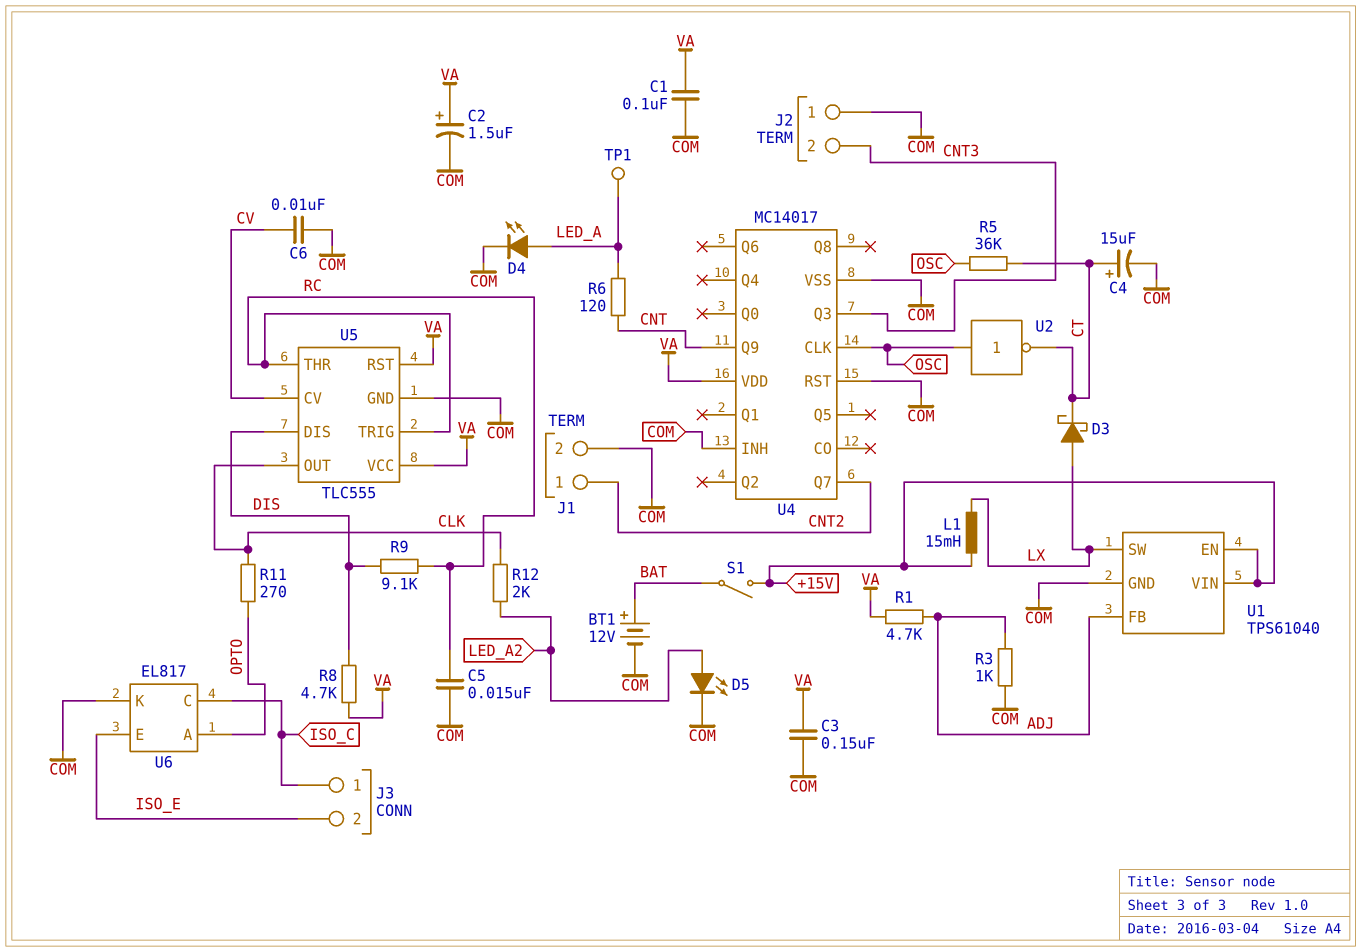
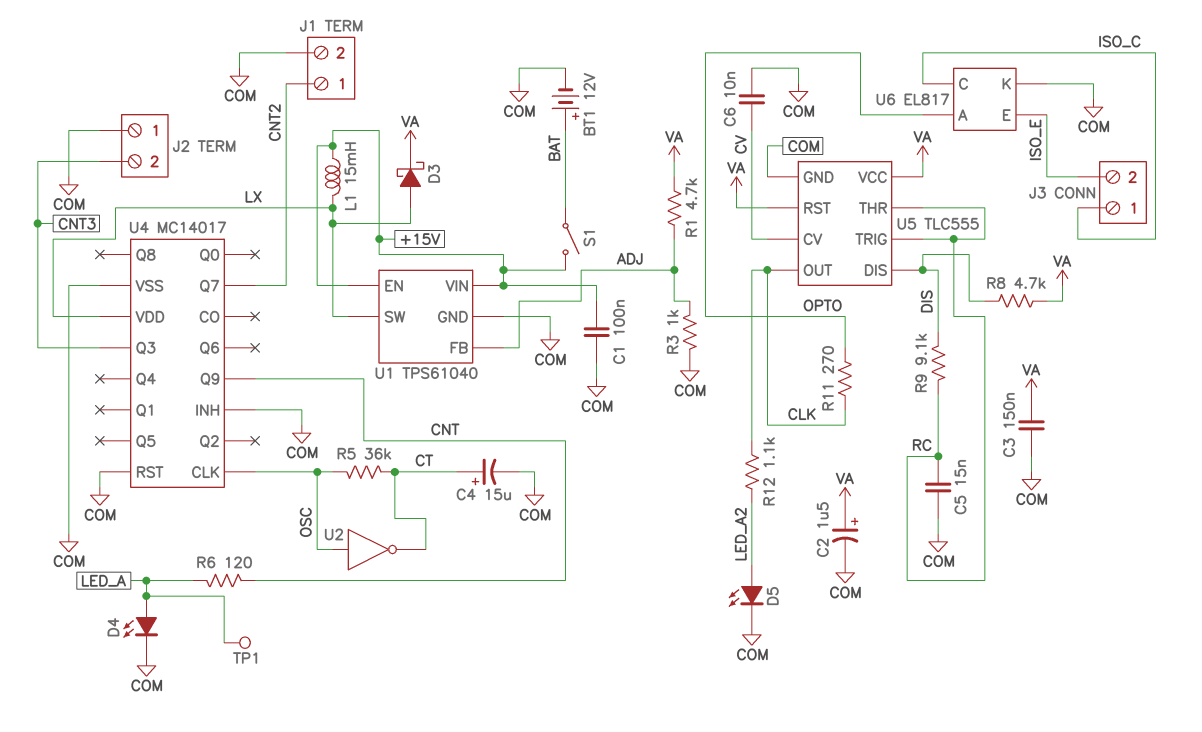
C1: 100nF (COM, VA) -> 100nF (+15V, COM)
D3: schottky (A LX, K CT) -> schottky (A LX, K VA)
R12: 2k (CLK, LED_A2) -> 1.1k (CLK, LED_A2)
U4 pin VDD: VA -> LX

